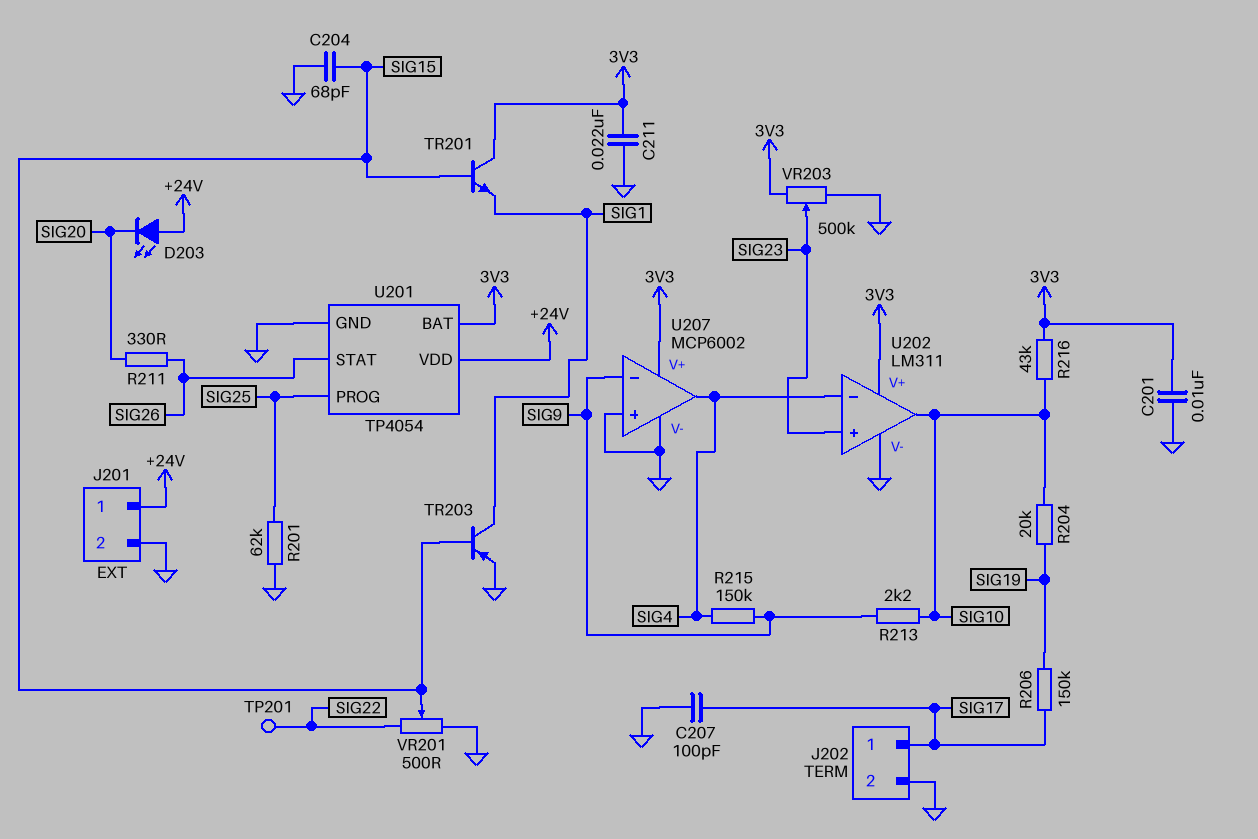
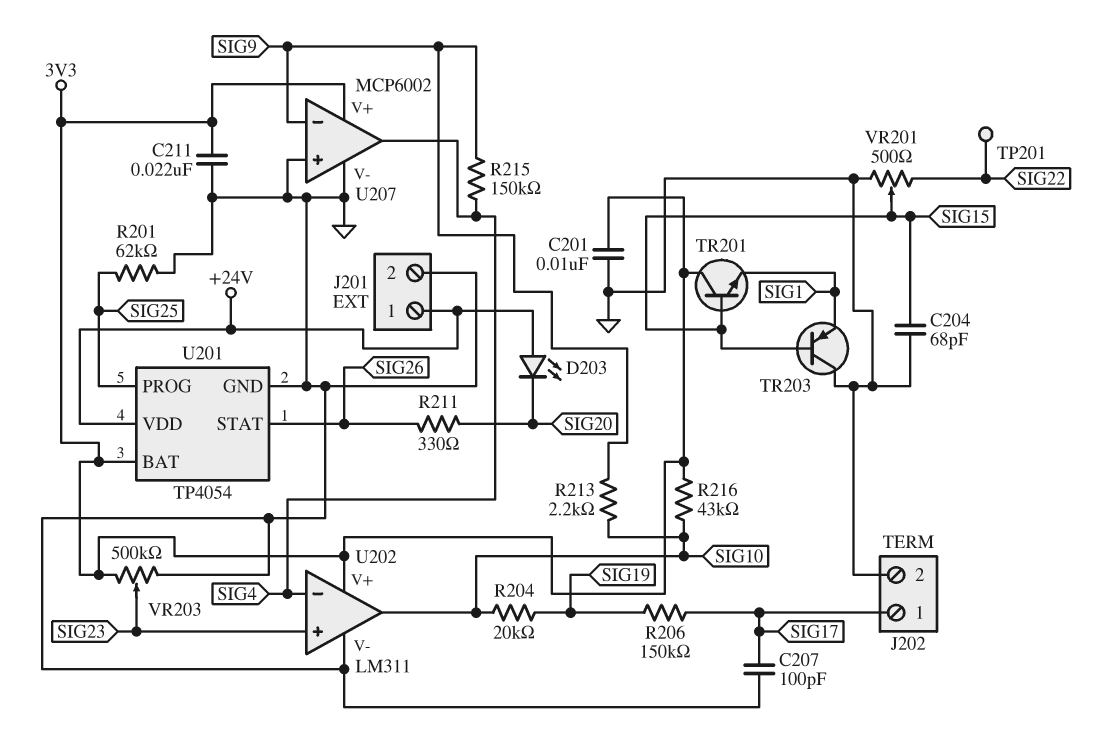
TR203: PNP (B SIG15, C SIG1, E GND) -> PNP (B SIG15, C GND, E SIG1)

